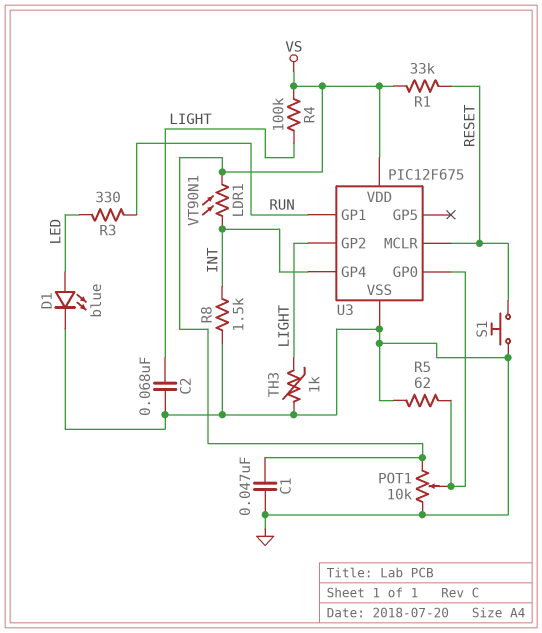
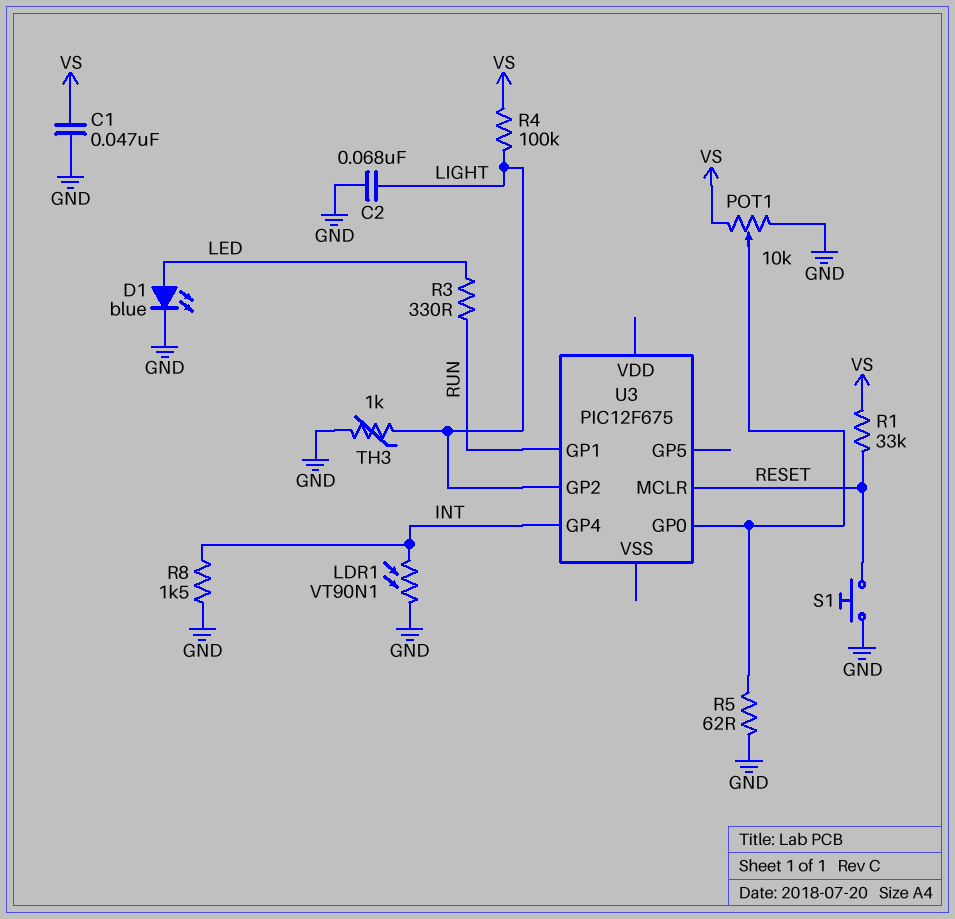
LDR1: VT90N1 (INT, VS) -> VT90N1 (GND, INT)
U3 pin VDD: VS -> none
U3 pin VSS: GND -> none

